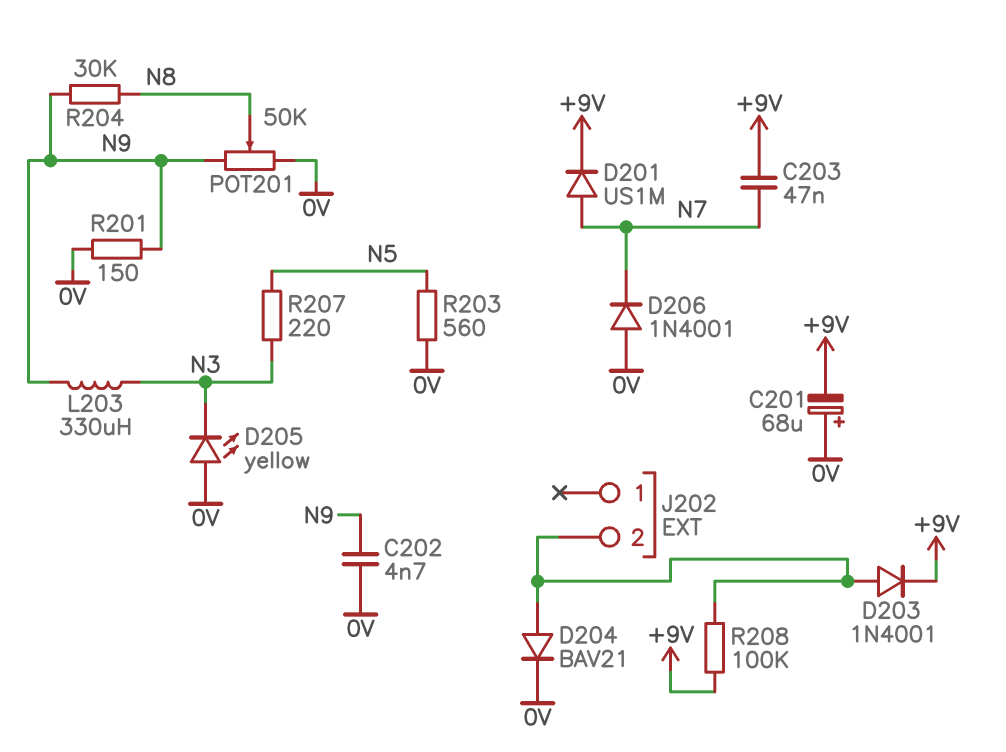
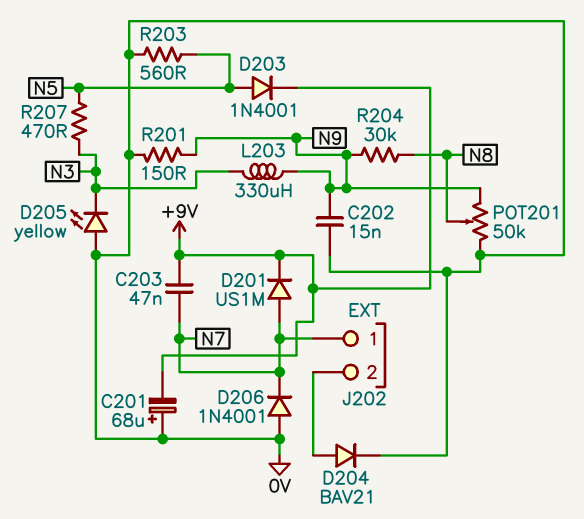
C202: 4.7nF (0V, N9) -> 15nF (0V, N9)
D203: diode 1N4001 (A J202/2, K +9V) -> diode 1N4001 (A N5, K +9V)
J202 pin 1: none -> N7
R207: 220 (N3, N5) -> 470 (N3, N5)
R208: 100k (+9V, J202/2) -> none

